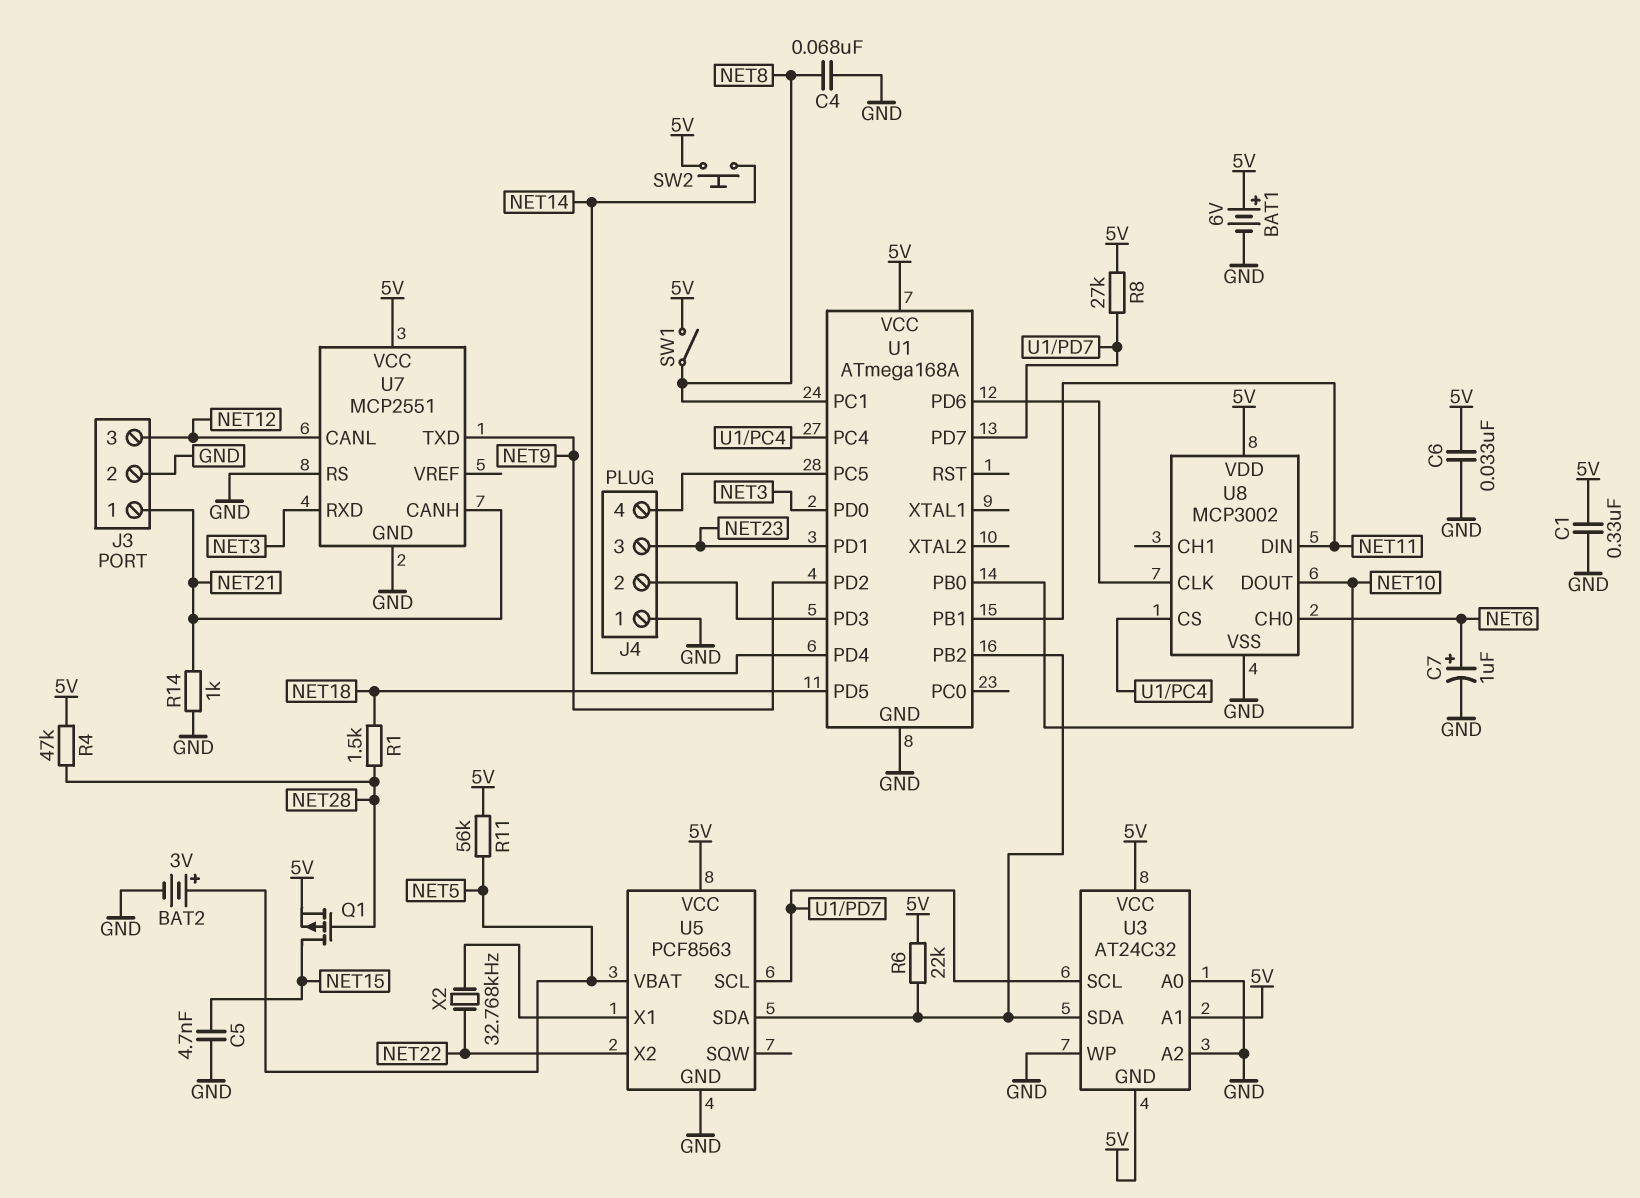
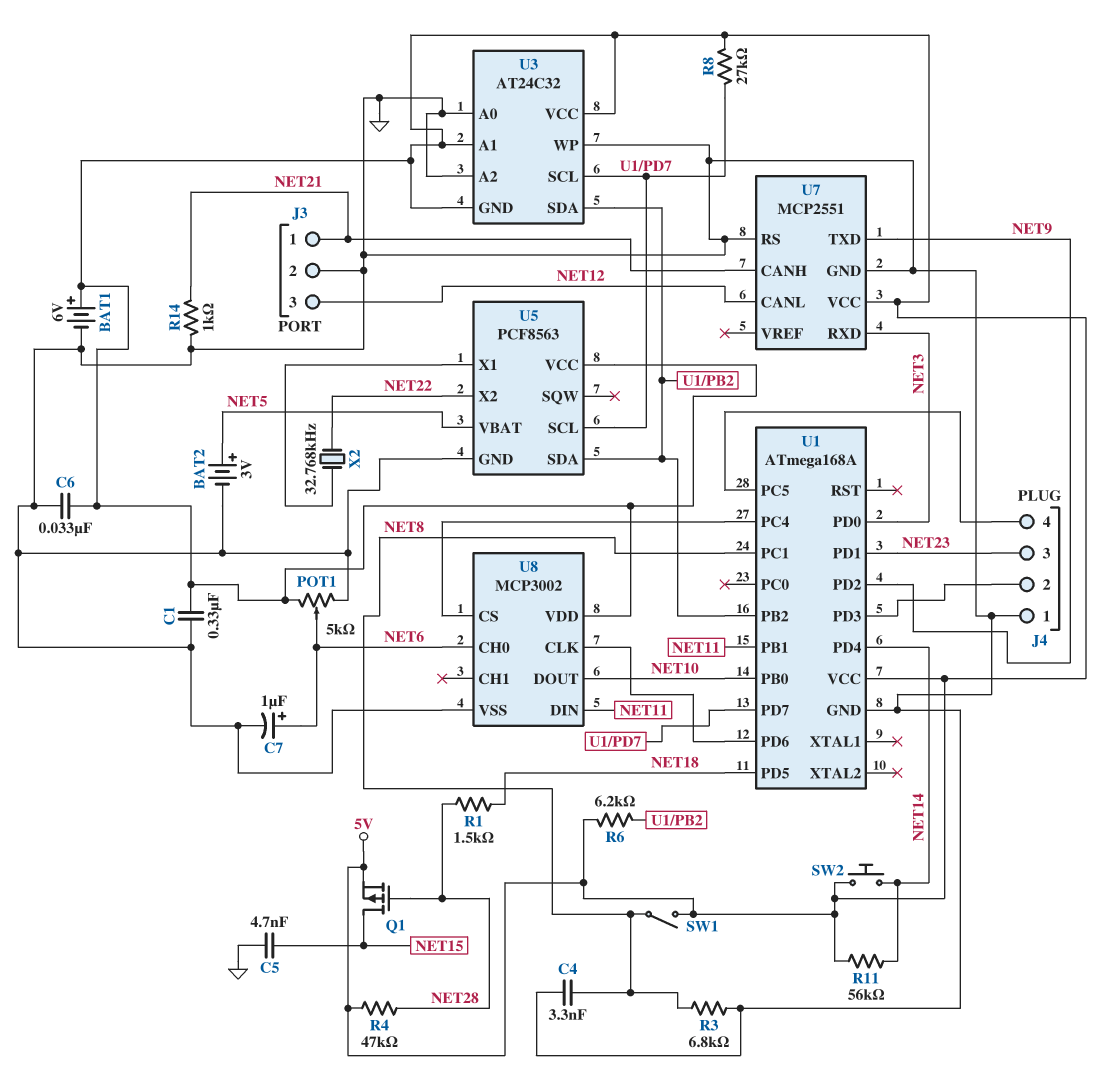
C4: 68nF (GND, NET8) -> 3.3nF (GND, NET8)
POT1: none -> 5k (5V, GND, wiper NET6)
R3: none -> 6.8k (GND, NET8)
R6: 22k (5V, U1/PB2) -> 6.2k (5V, U1/PB2)
R11: 56k (5V, NET5) -> 56k (5V, NET14)

